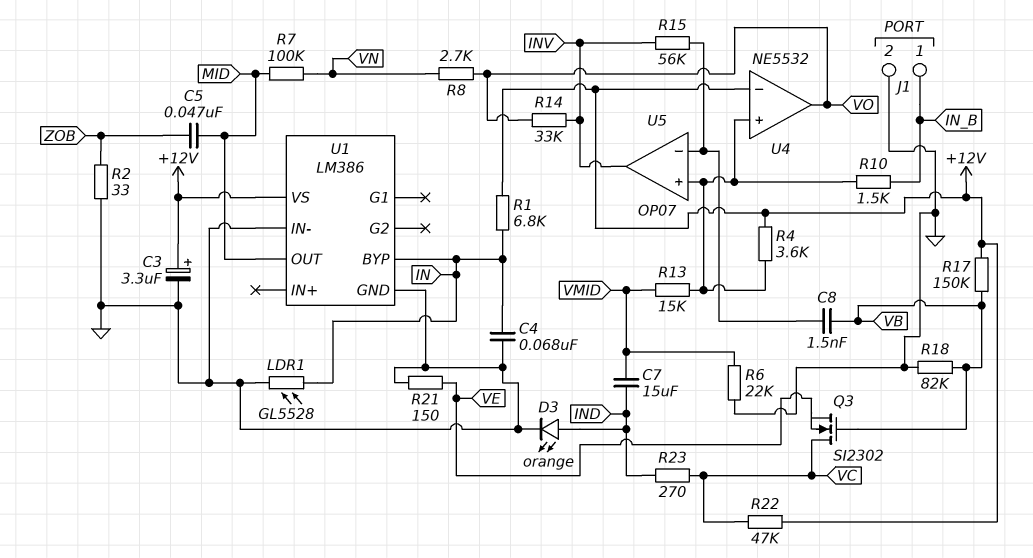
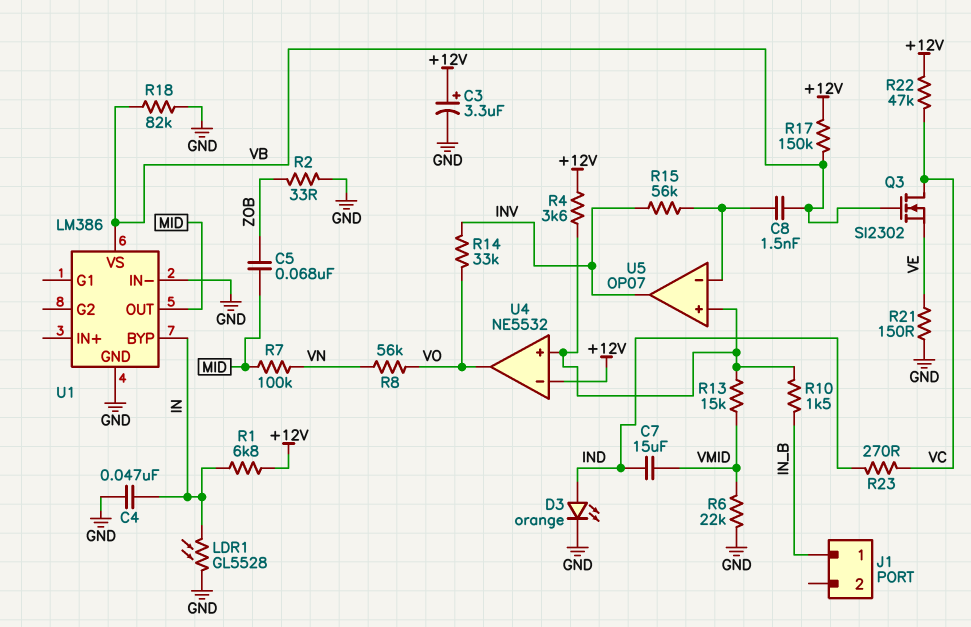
C4: 68nF (GND, IN) -> 47nF (GND, IN)
C5: 47nF (MID, ZOB) -> 68nF (MID, ZOB)
J1 pin 2: GND -> none
R8: 2.7k (VN, VO) -> 56k (VN, VO)
U1 pin VS: +12V -> VB

